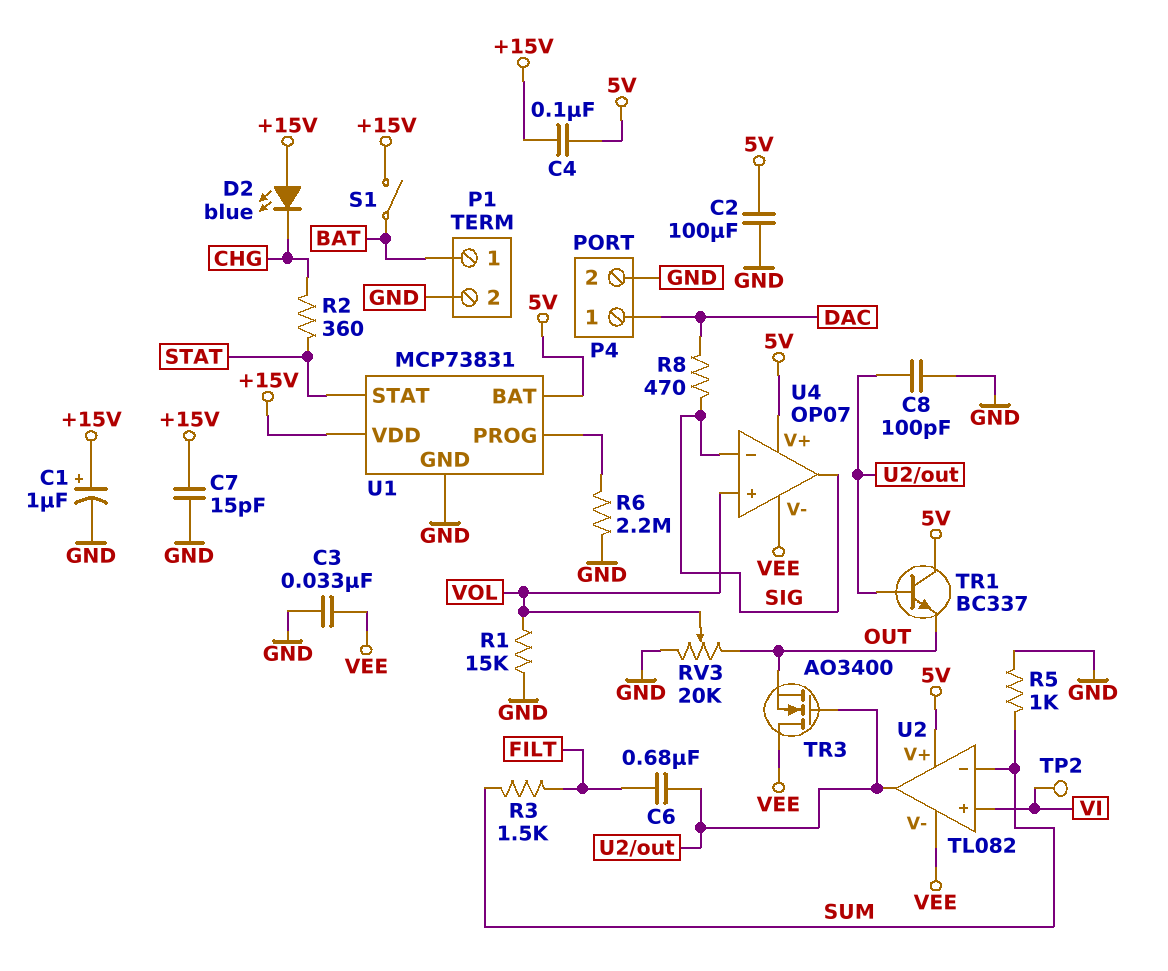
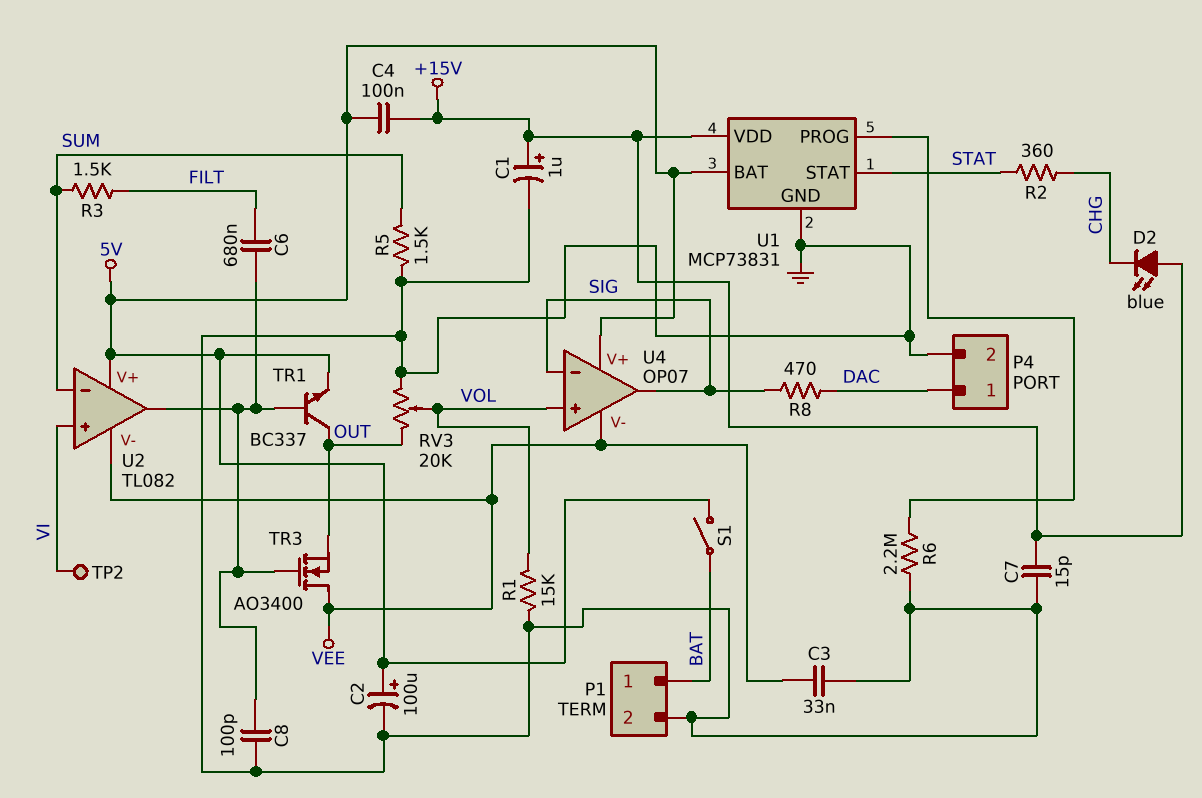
C2: 100uF (5V, GND) -> 100uF (plus 5V, minus GND)
R5: 1k (GND, SUM) -> 1.5k (GND, SUM)
S1: switch (+15V, BAT) -> switch (5V, BAT)
TR1: NPN BC337 (B U2/out, C 5V, E OUT) -> NPN BC337 (B U2/out, C OUT, E 5V)

